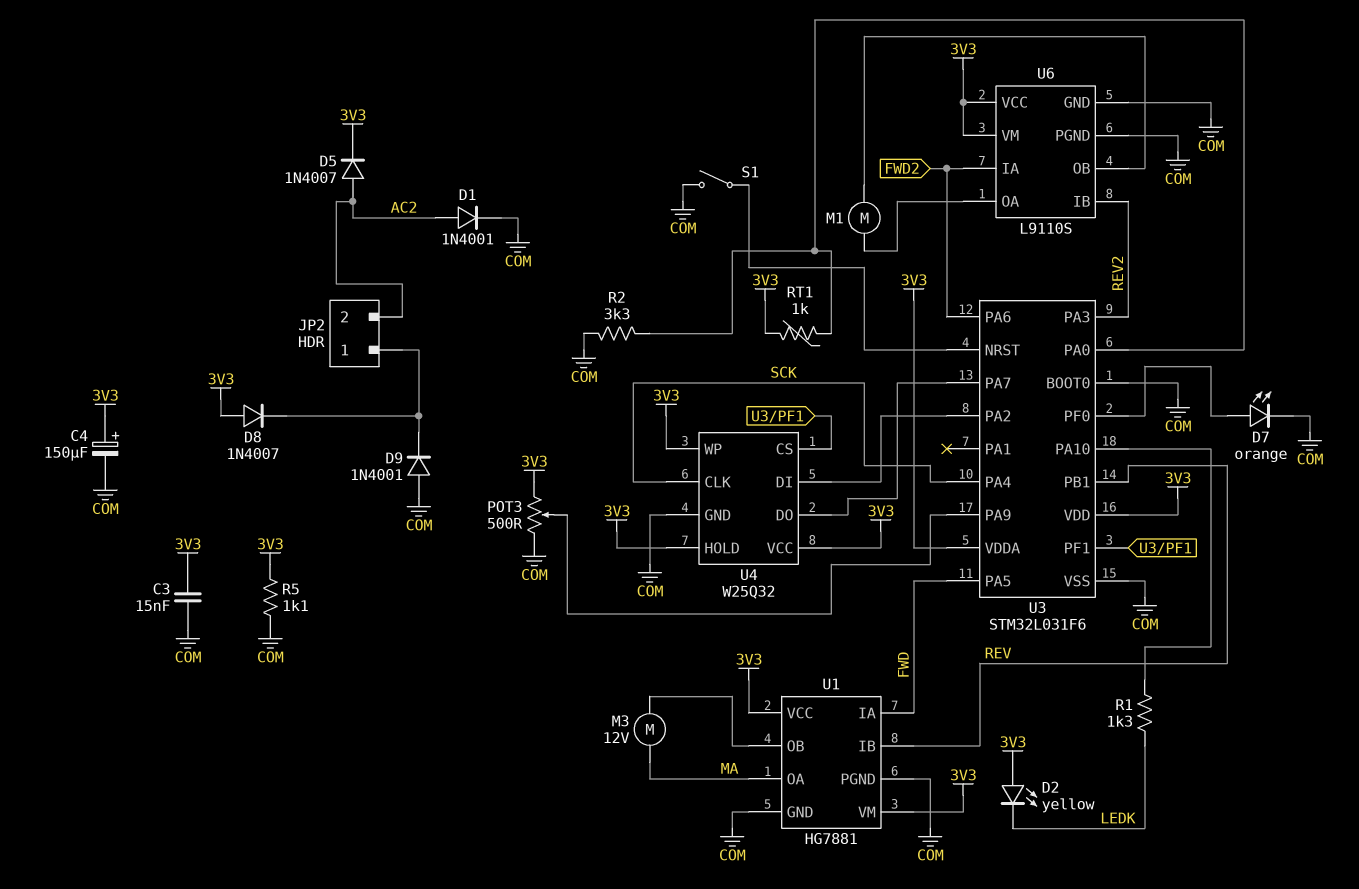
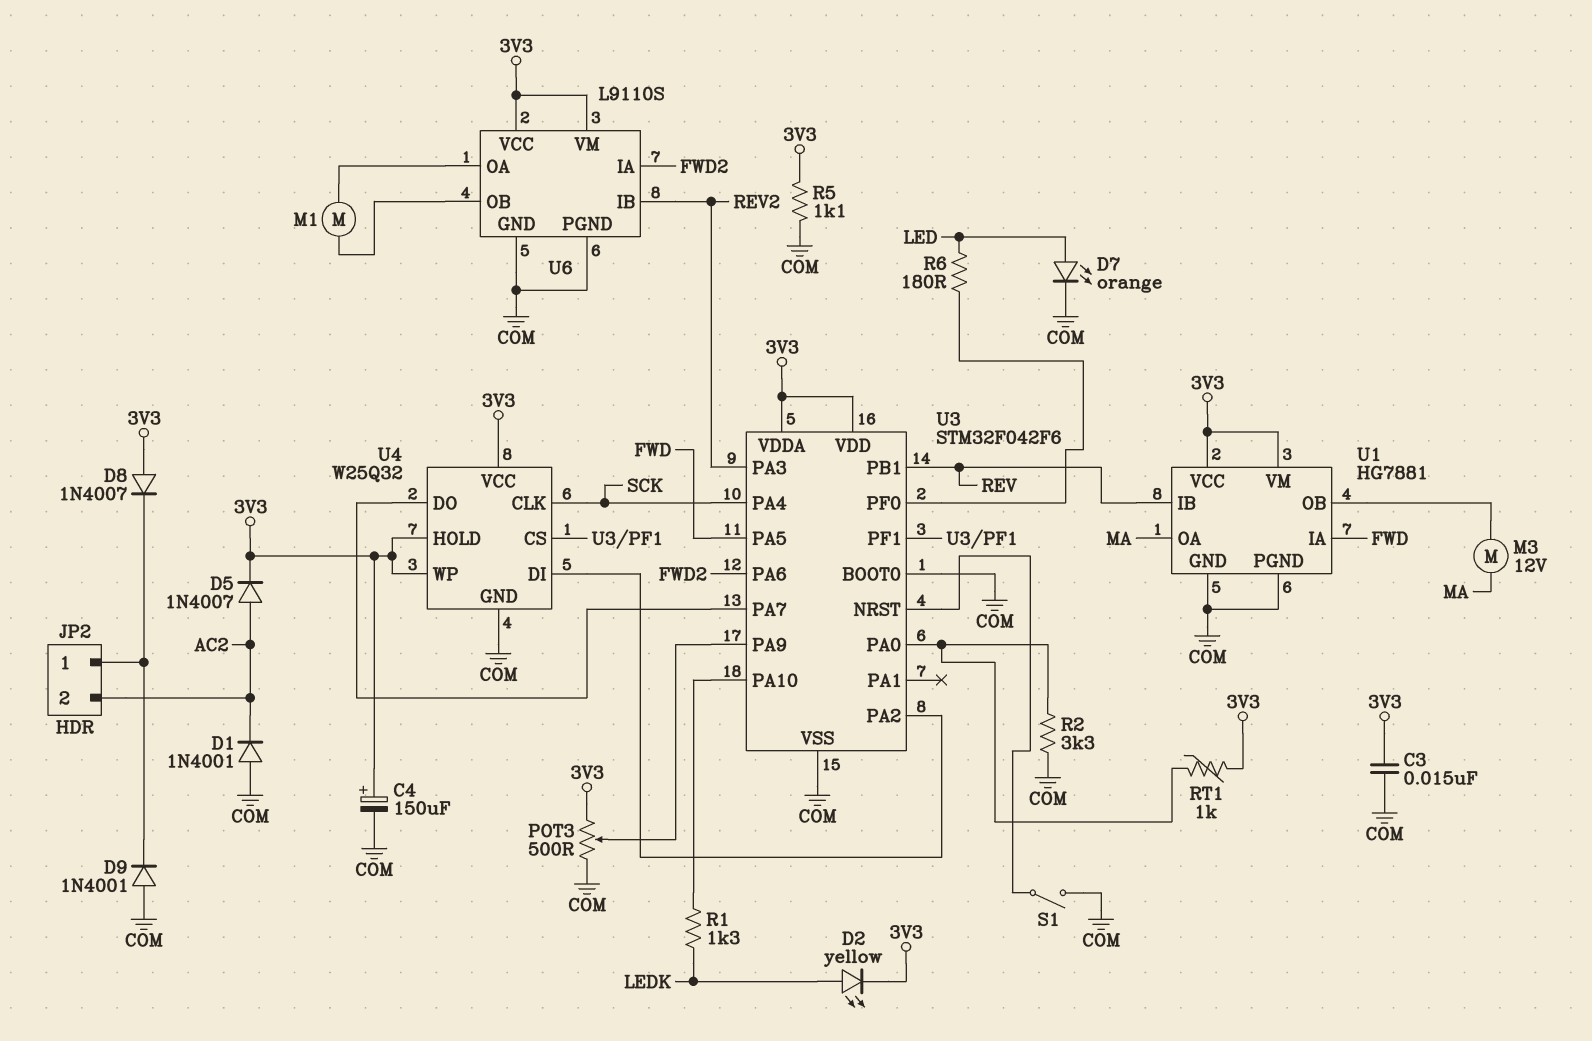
D1: diode 1N4001 (A AC2, K COM) -> diode 1N4001 (A COM, K AC2)
D2: LED yellow (A 3V3, K LEDK) -> LED yellow (A LEDK, K 3V3)
D7: LED orange (A U3/PF0, K COM) -> LED orange (A LED, K COM)
R6: none -> 180 (LED, U3/PF0)
U3: STM32L031F6 -> STM32F042F6

